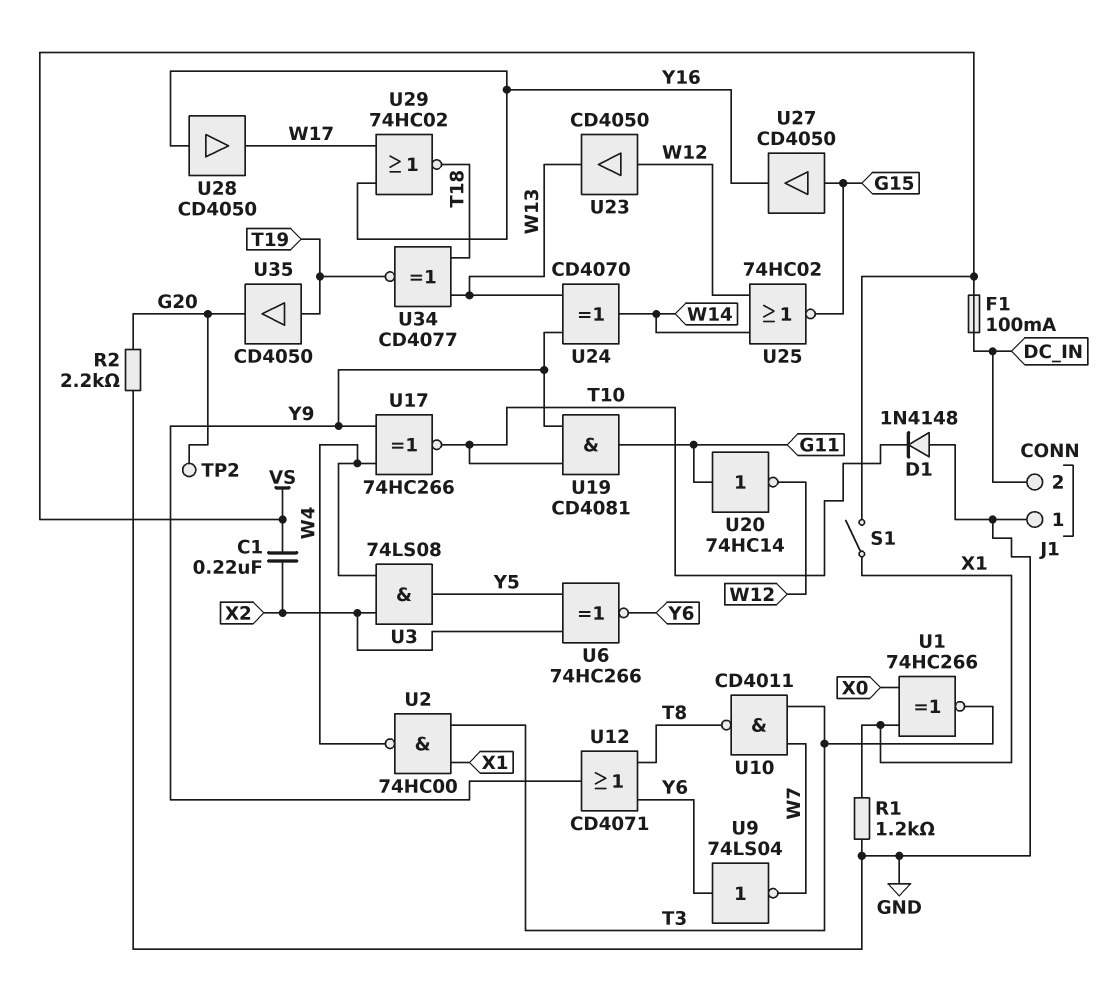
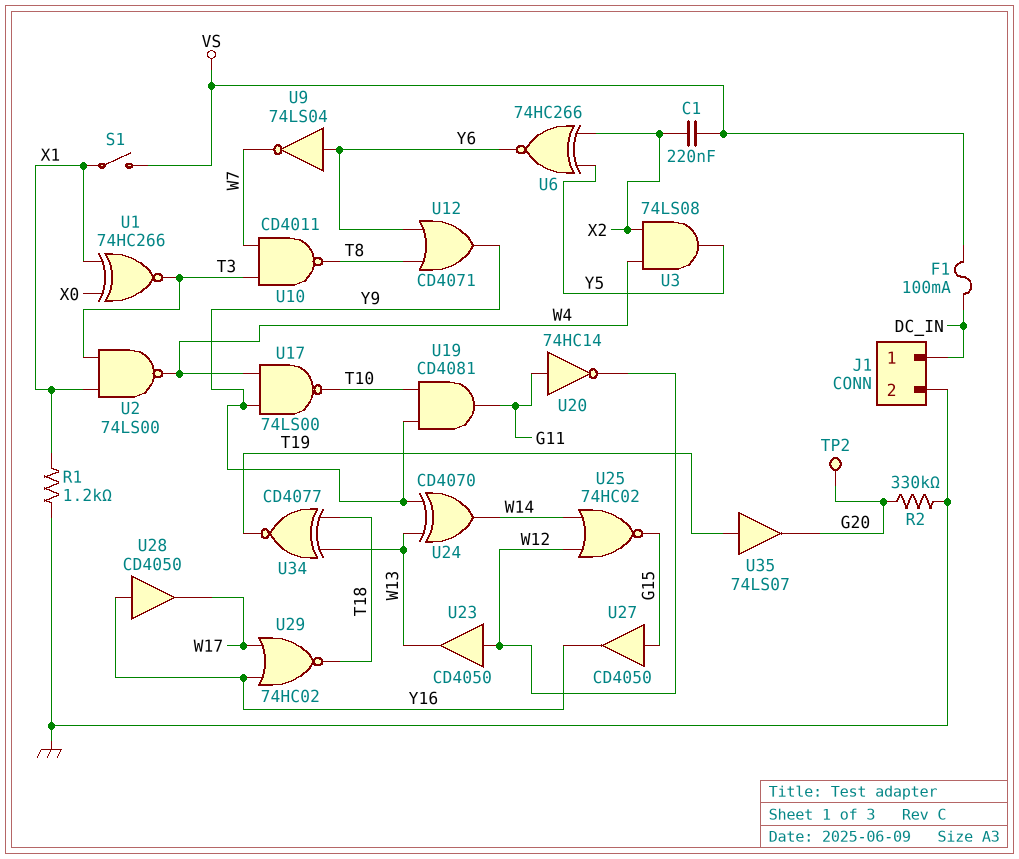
D1: diode 1N4148 (A GND, K T10) -> none
J1 pin 1: GND -> DC_IN
J1 pin 2: DC_IN -> GND
R2: 2.2k (G20, GND) -> 330k (G20, GND)
U2: NAND 74HC00 (in T3, in X1, out W4) -> NAND 74LS00 (in T3, in X1, out W4)
U17: XNOR 74HC266 (in W4, in Y9, out T10) -> NAND 74LS00 (in W4, in Y9, out T10)
U35: buffer CD4050 (in T19, out G20) -> buffer 74LS07 (in T19, out G20)

